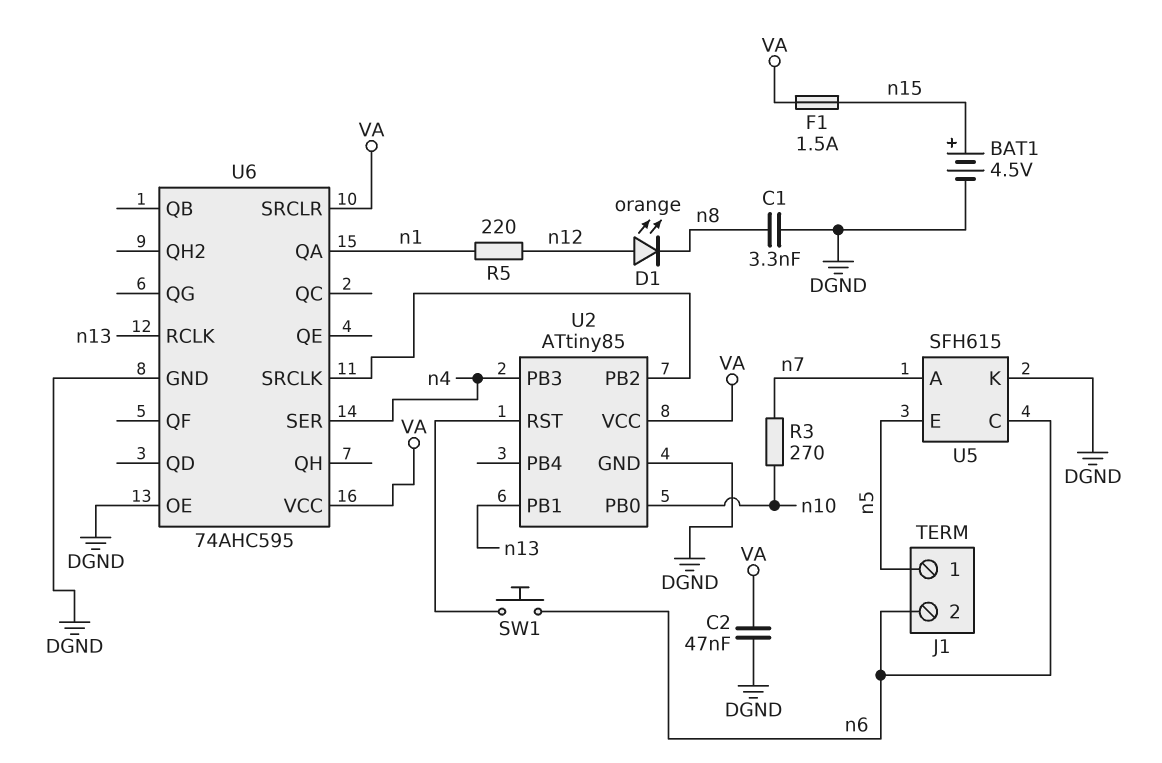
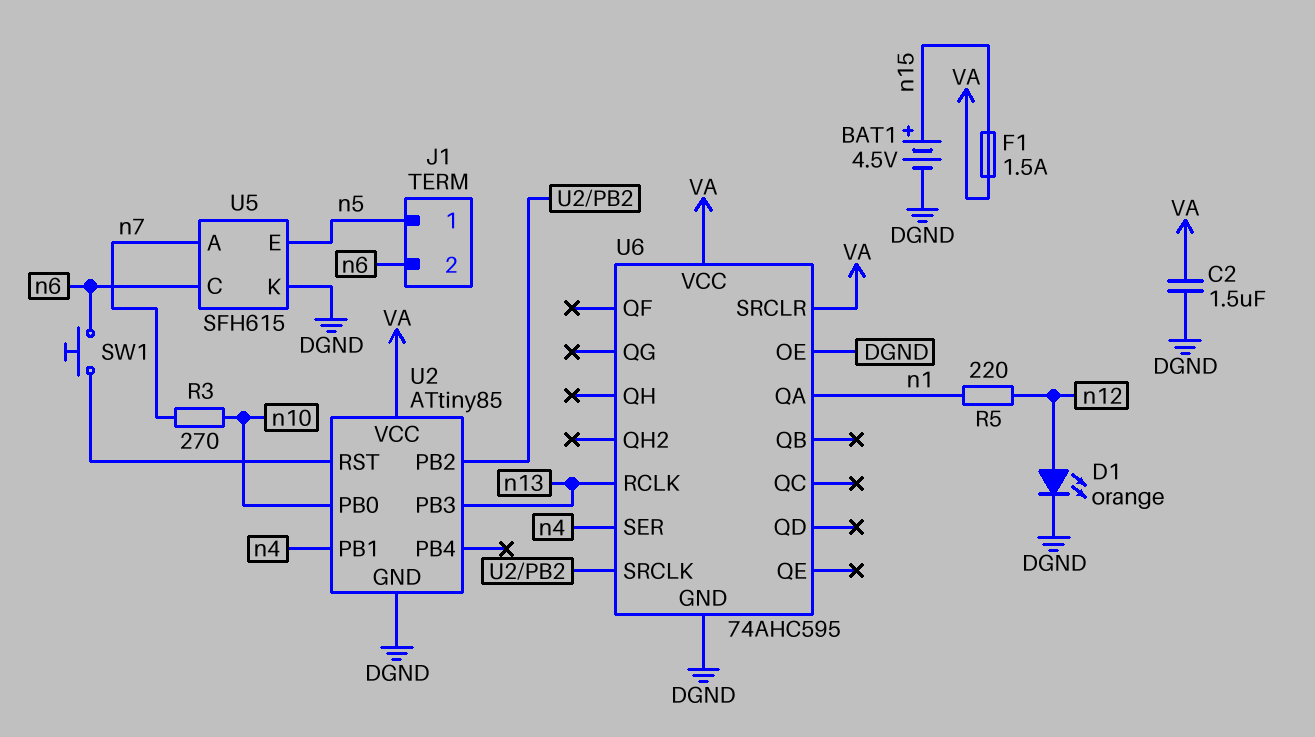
C1: 3.3nF (DGND, n8) -> none
C2: 47nF (DGND, VA) -> 1.5uF (DGND, VA)
D1: LED orange (A n12, K n8) -> LED orange (A n12, K DGND)
U2 pin PB1: n13 -> n4
U2 pin PB3: n4 -> n13

